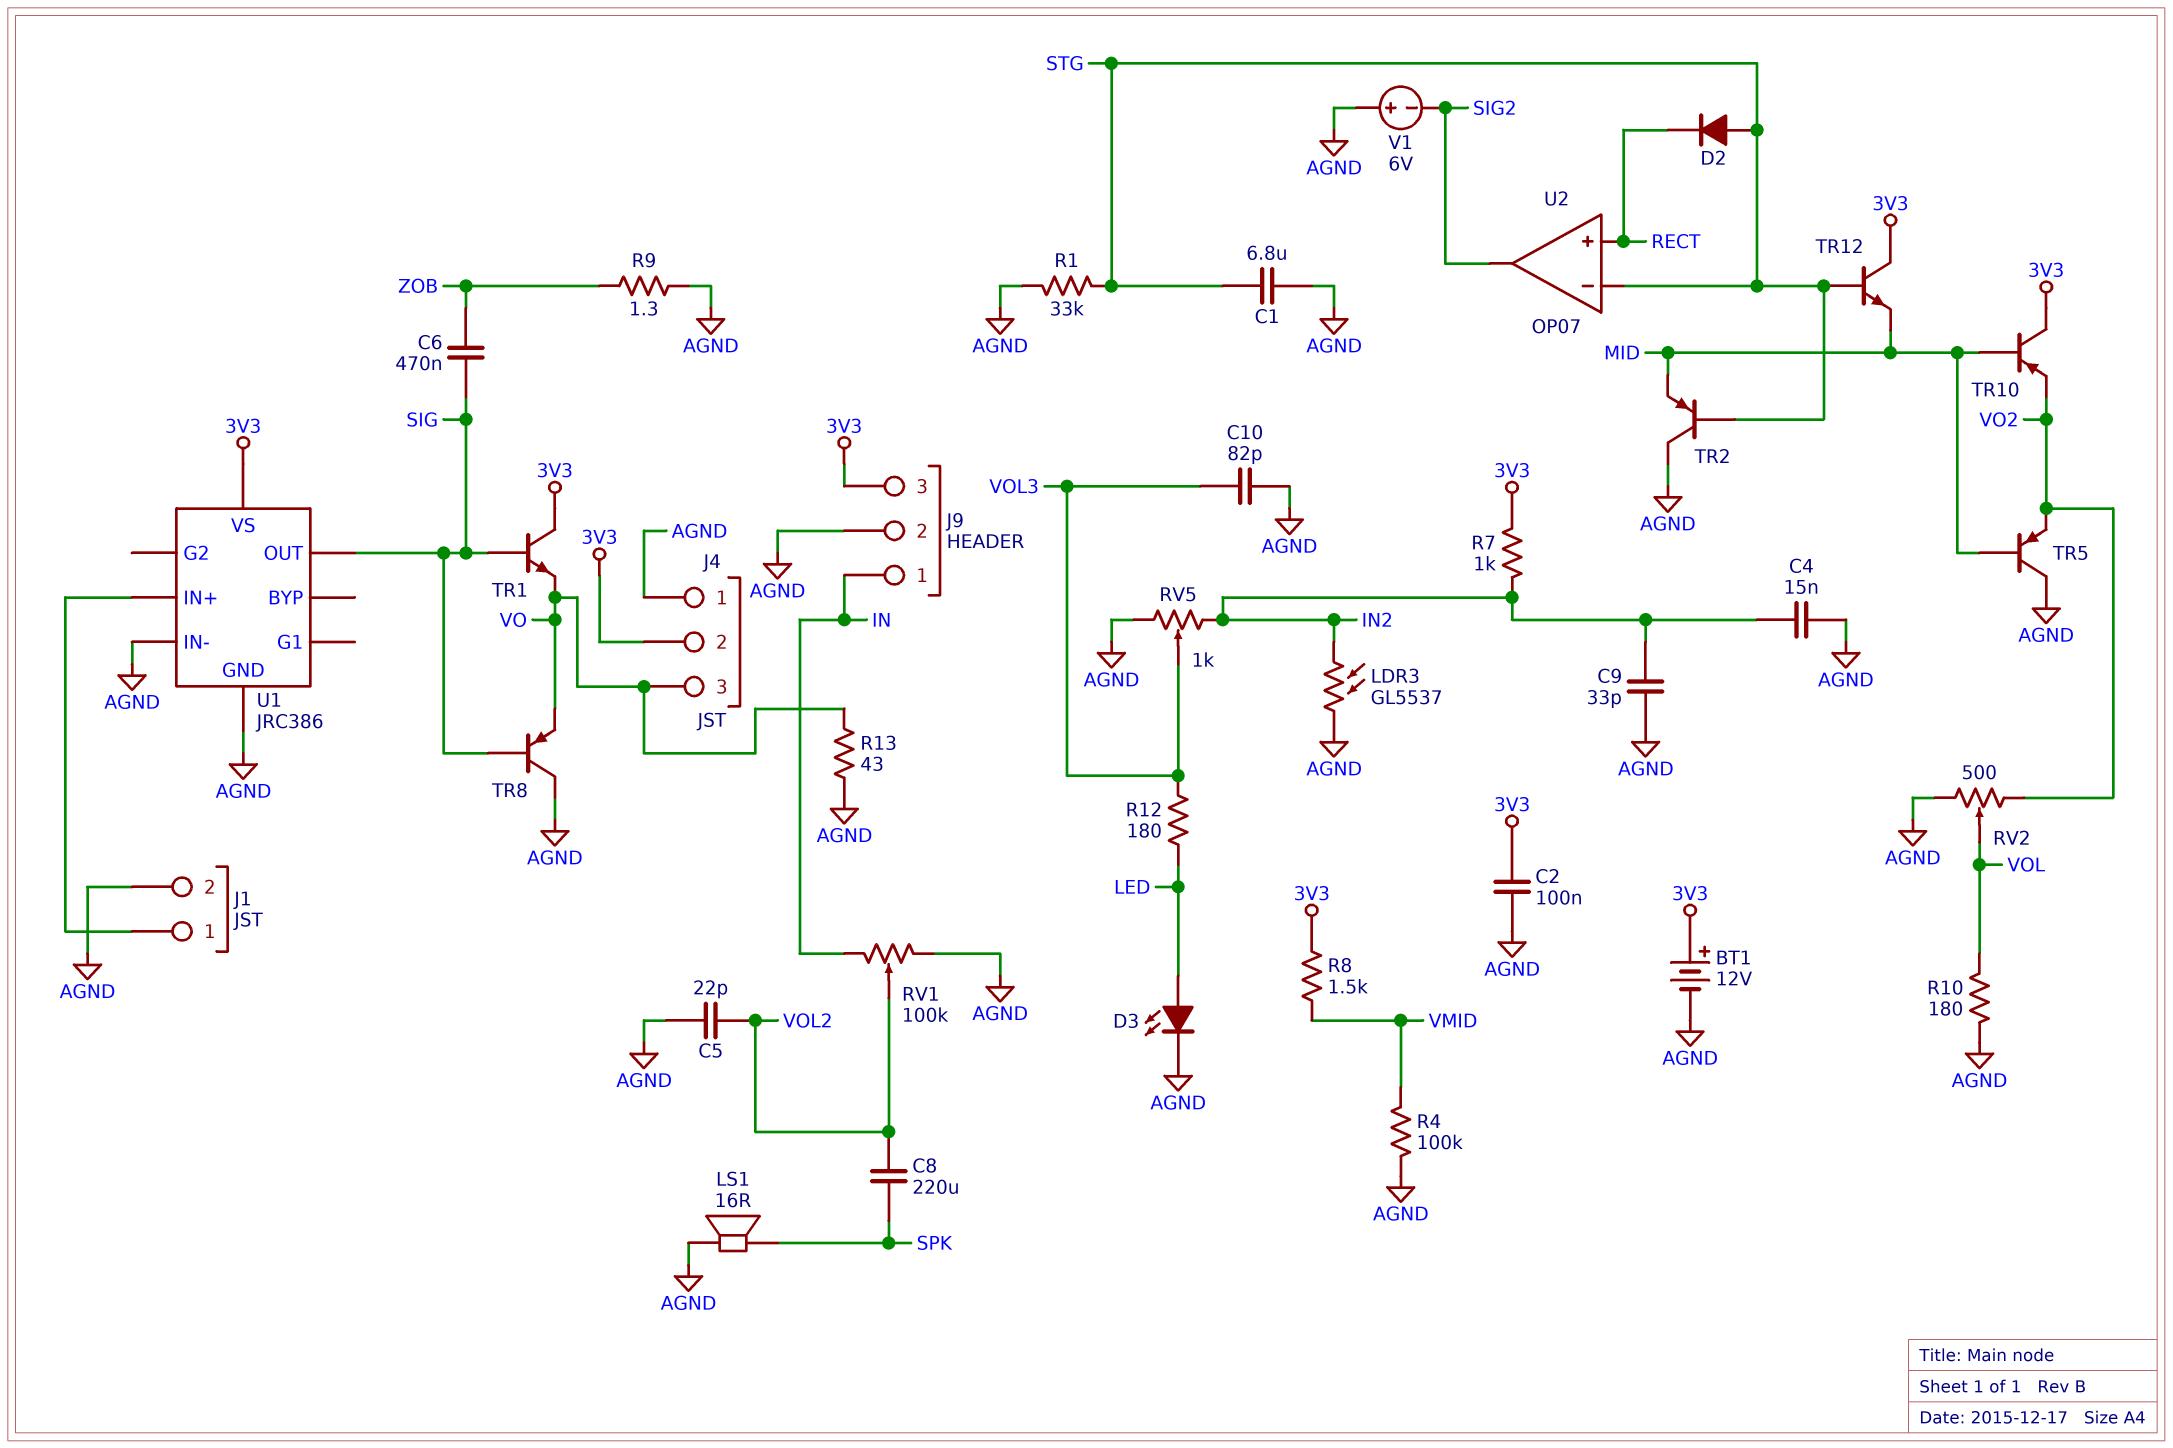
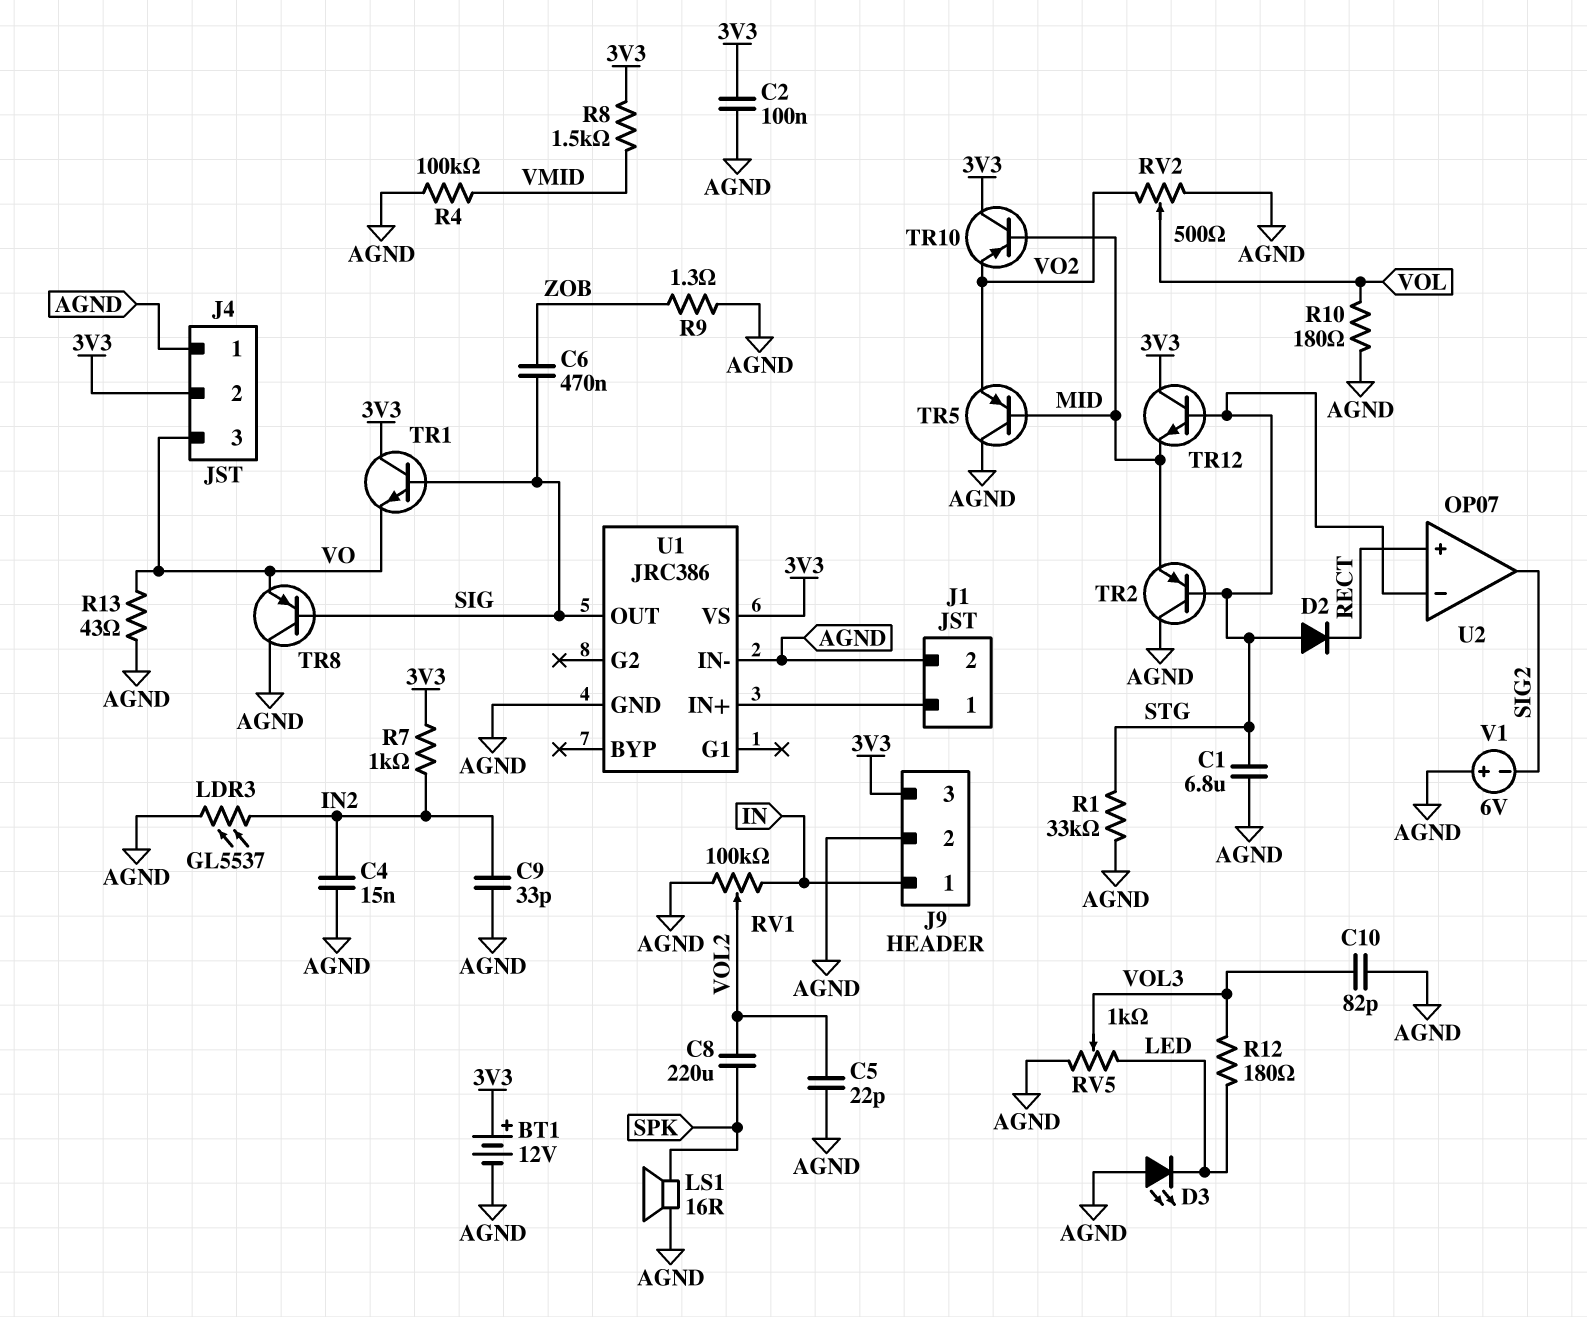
D3: LED (A LED, K AGND) -> LED (A AGND, K LED)
RV5: 1k (AGND, IN2, wiper VOL3) -> 1k (AGND, LED, wiper VOL3)

